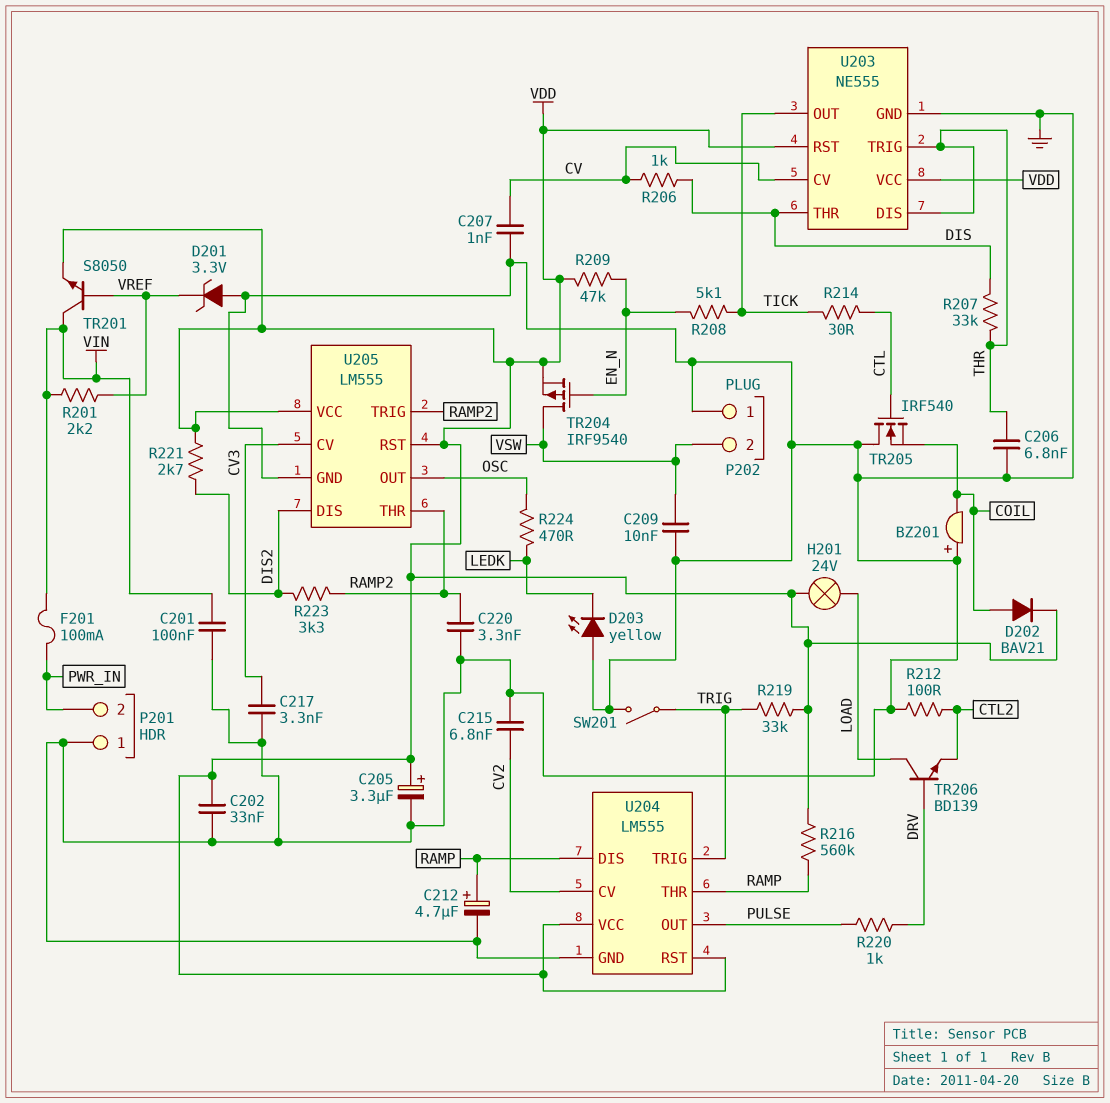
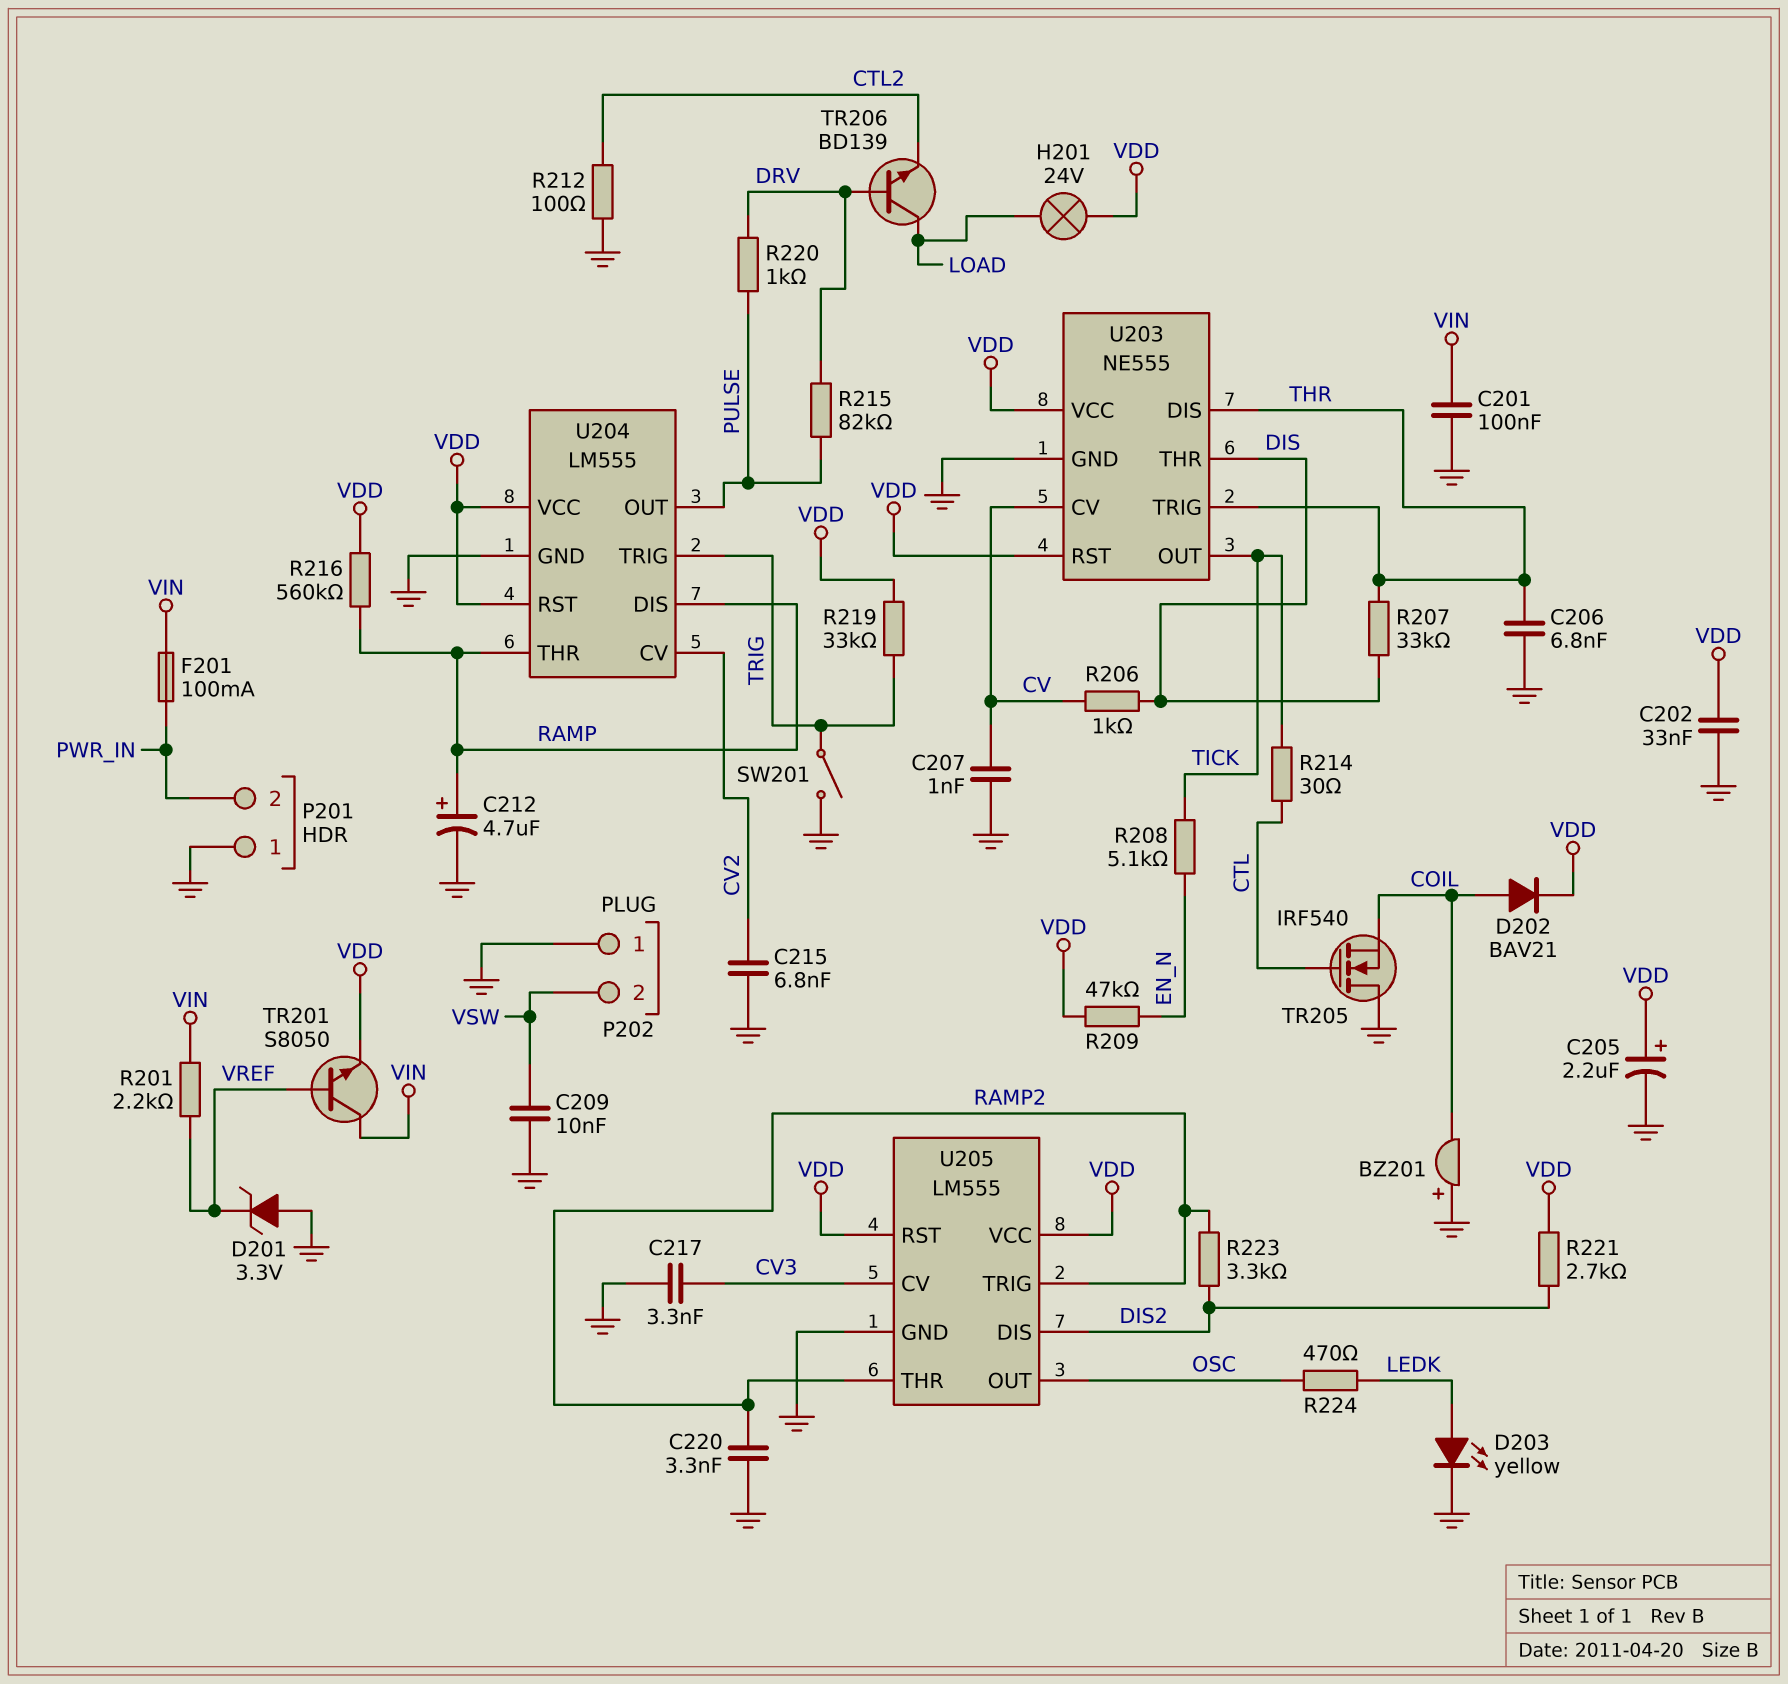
C205: 3.3uF (plus VDD, minus GND) -> 2.2uF (plus VDD, minus GND)
D203: LED yellow (A GND, K LEDK) -> LED yellow (A LEDK, K GND)
R215: none -> 82k (DRV, PULSE)
TR204: PMOS IRF9540 (G EN_N, D VSW, S VDD) -> none

